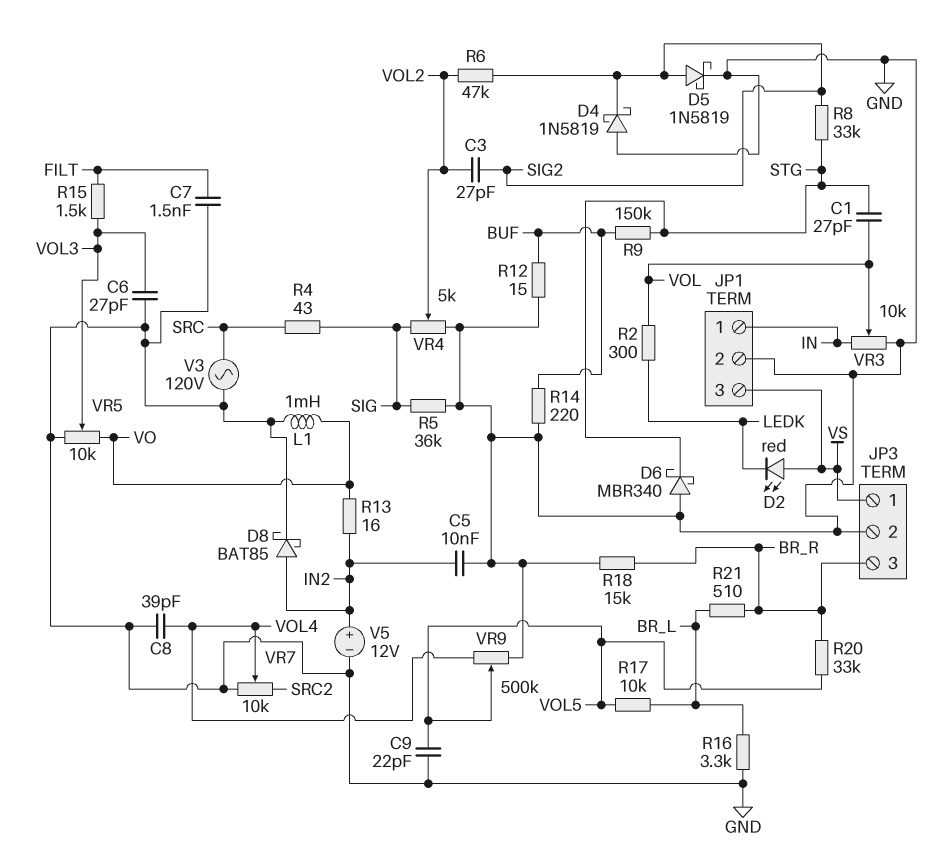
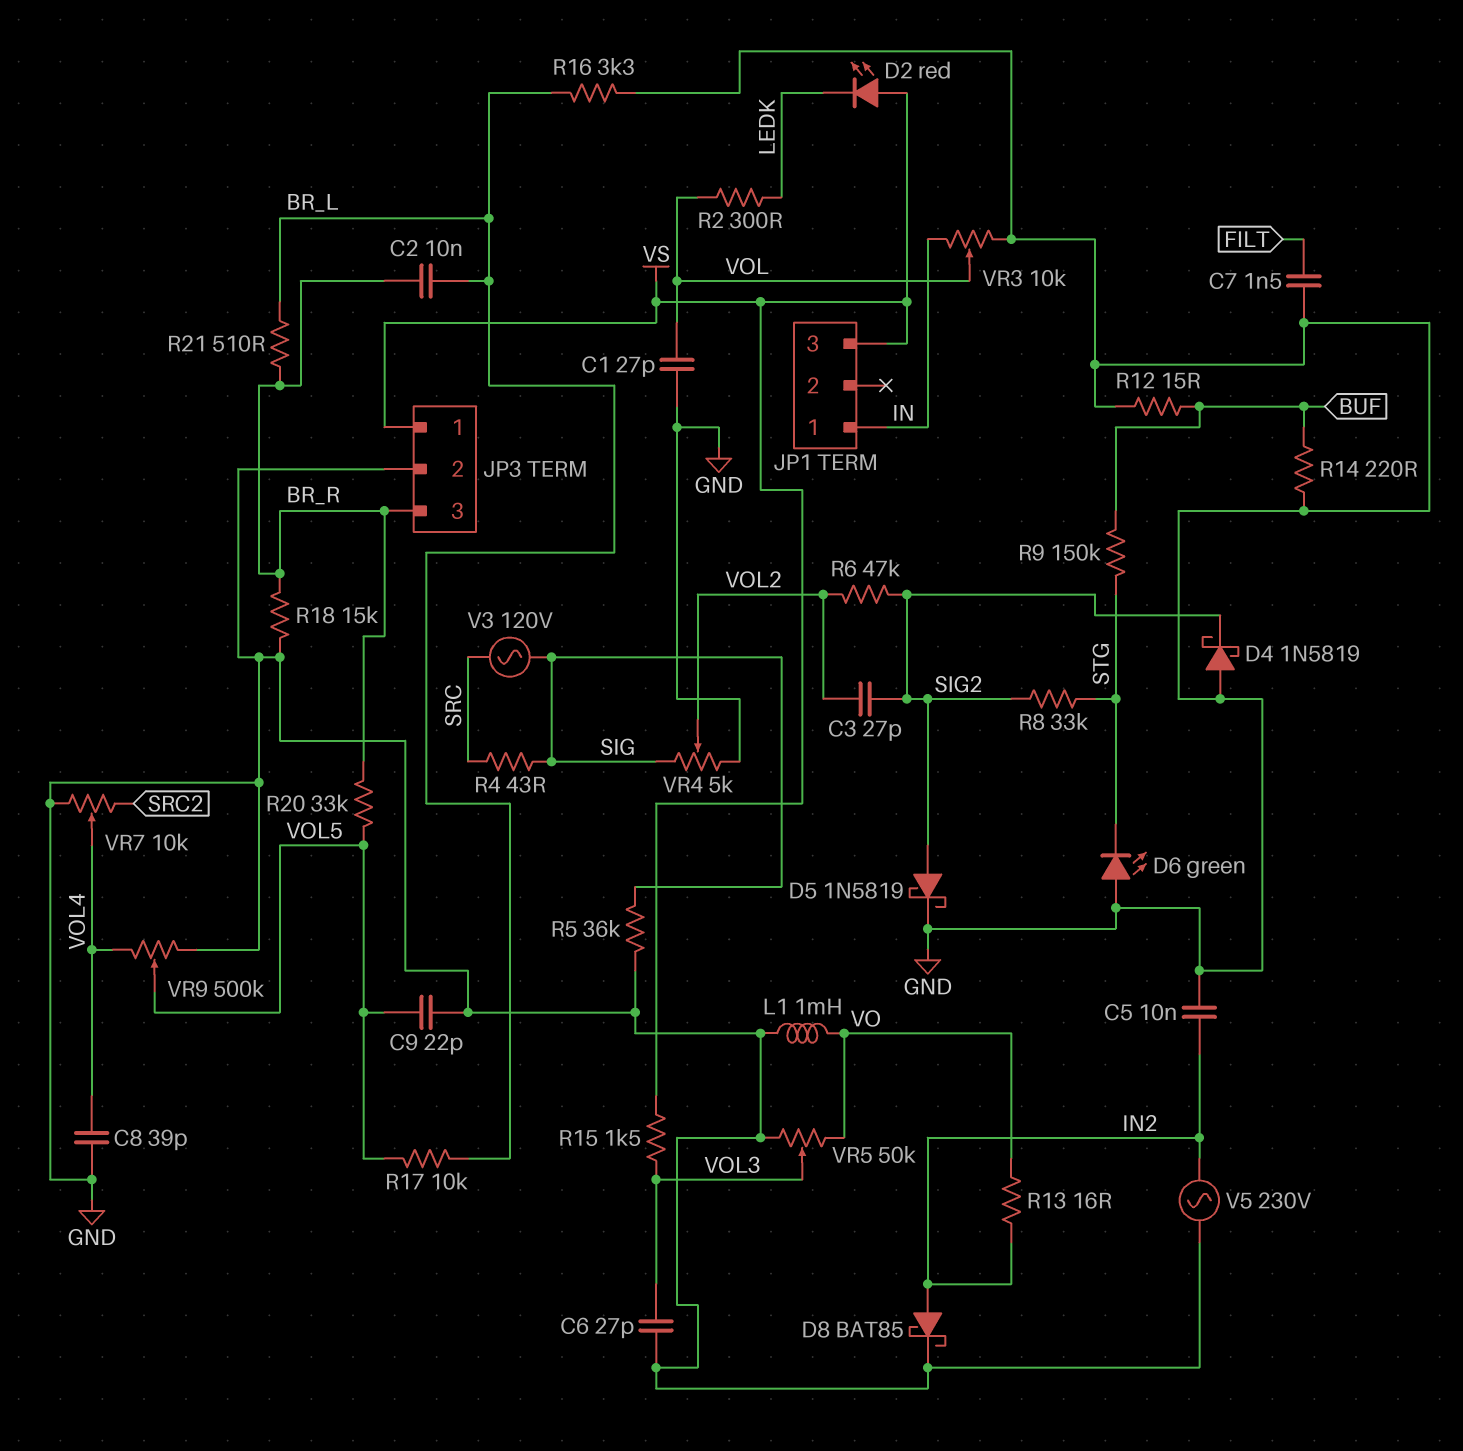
C1: 27pF (STG, VOL) -> 27pF (GND, VOL)
C2: none -> 10nF (BR_L, BR_R)
D6: schottky MBR340 (A GND, K STG) -> LED green (A GND, K STG)
JP1 pin 2: GND -> none
R15: 1.5k (FILT, VOL3) -> 1.5k (VOL3, VS)
V3: AC 120V (GND, SRC) -> AC 120V (SIG, SRC)
V5: 12V (plus IN2, minus GND) -> AC 230V (GND, IN2)
VR5: 10k (GND, VO, wiper VOL3) -> 50k (GND, VO, wiper VOL3)

